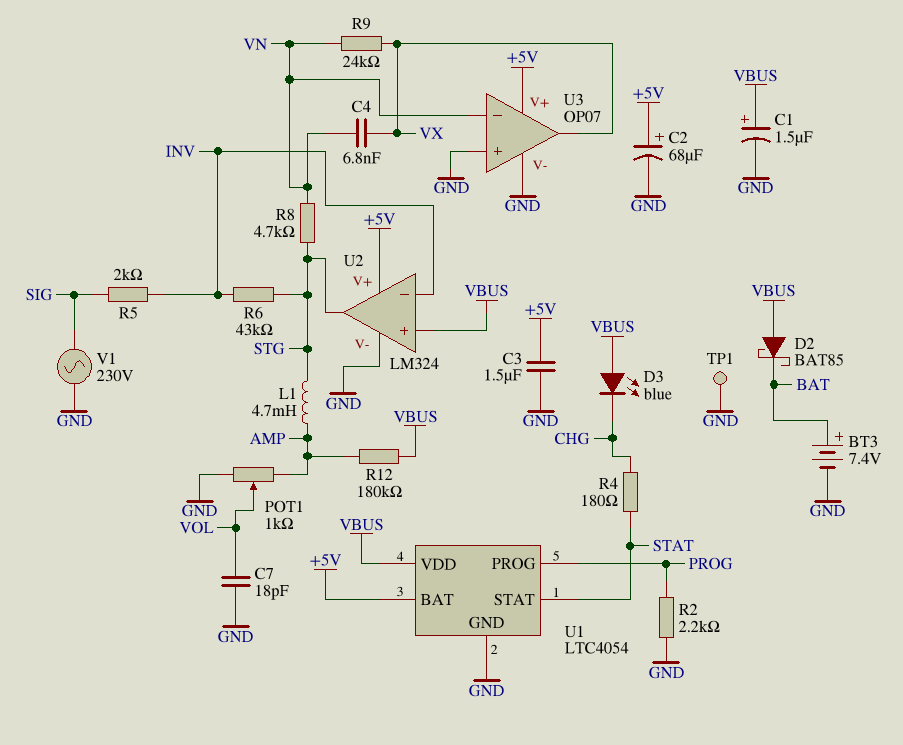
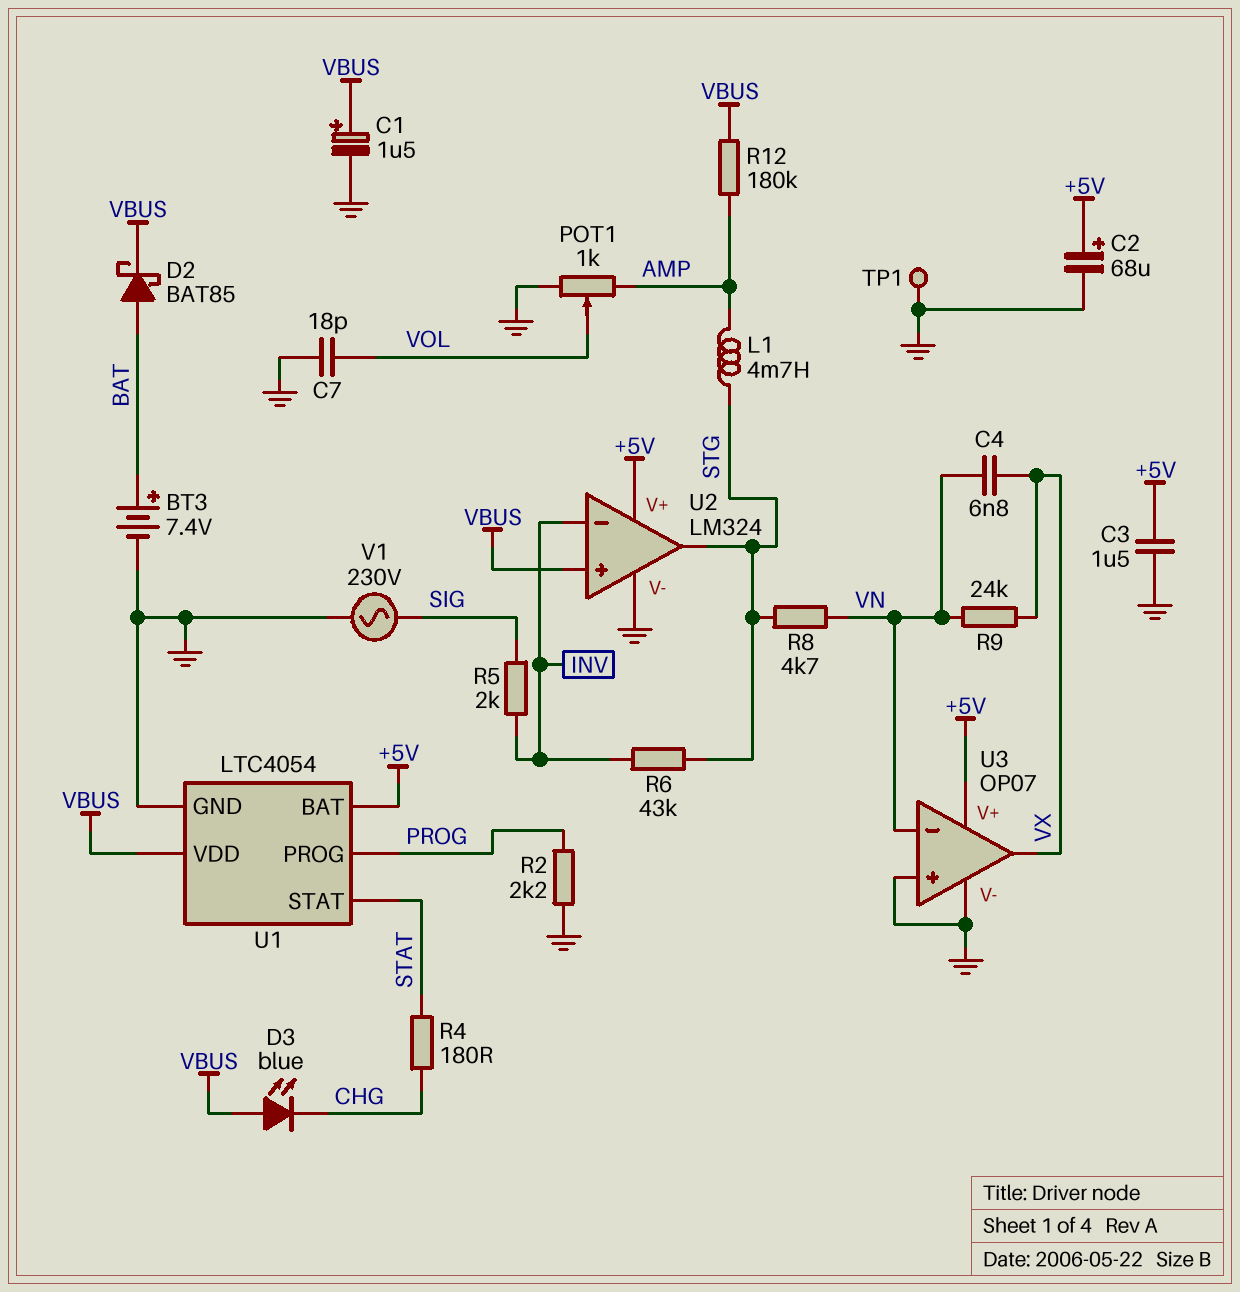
D2: schottky BAT85 (A VBUS, K BAT) -> schottky BAT85 (A BAT, K VBUS)

